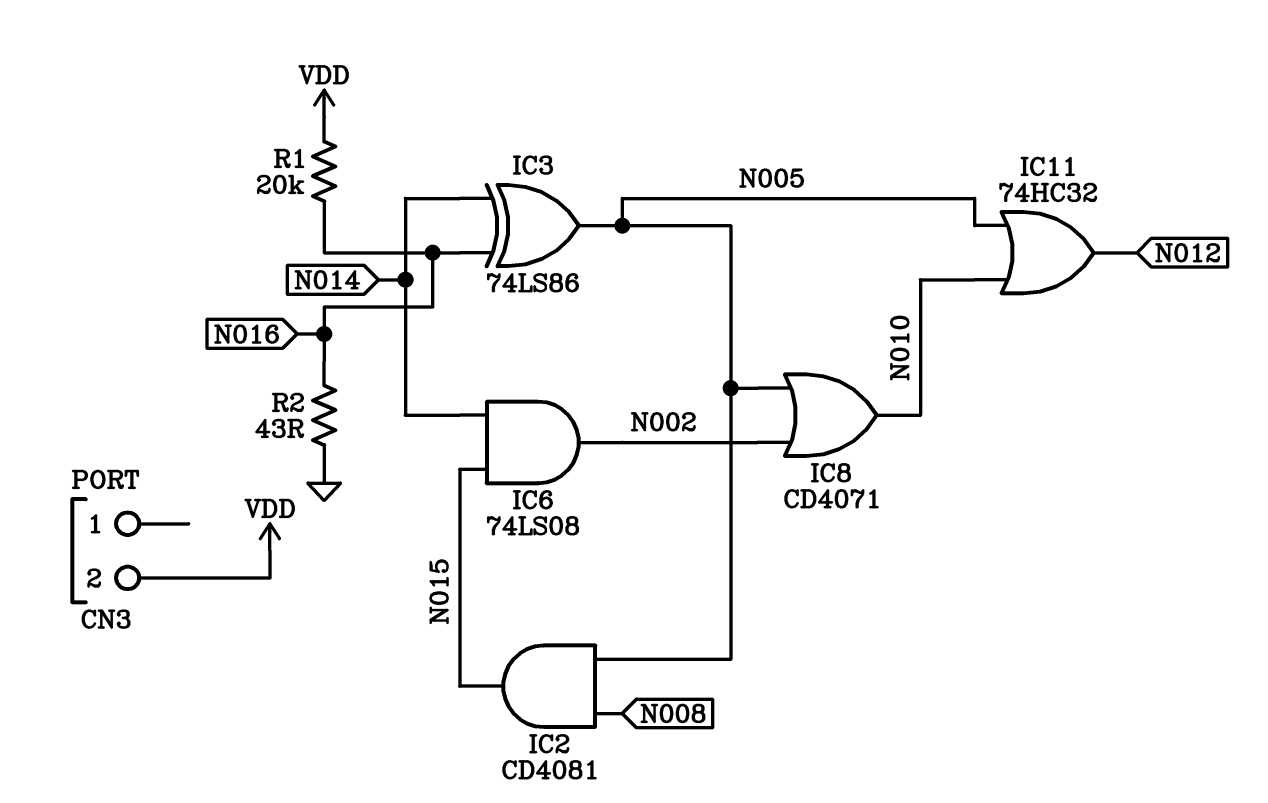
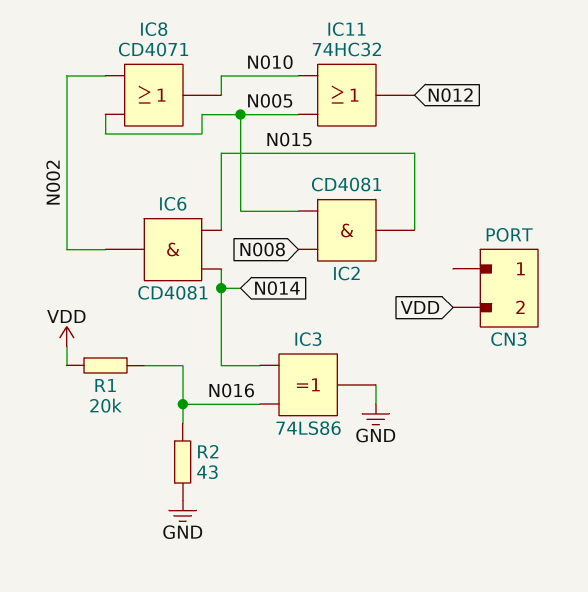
IC3: XOR 74LS86 (in N014, in N016, out N005) -> XOR 74LS86 (in N014, in N016, out GND)
IC6: AND 74LS08 (in N014, in N015, out N002) -> AND CD4081 (in N014, in N015, out N002)

